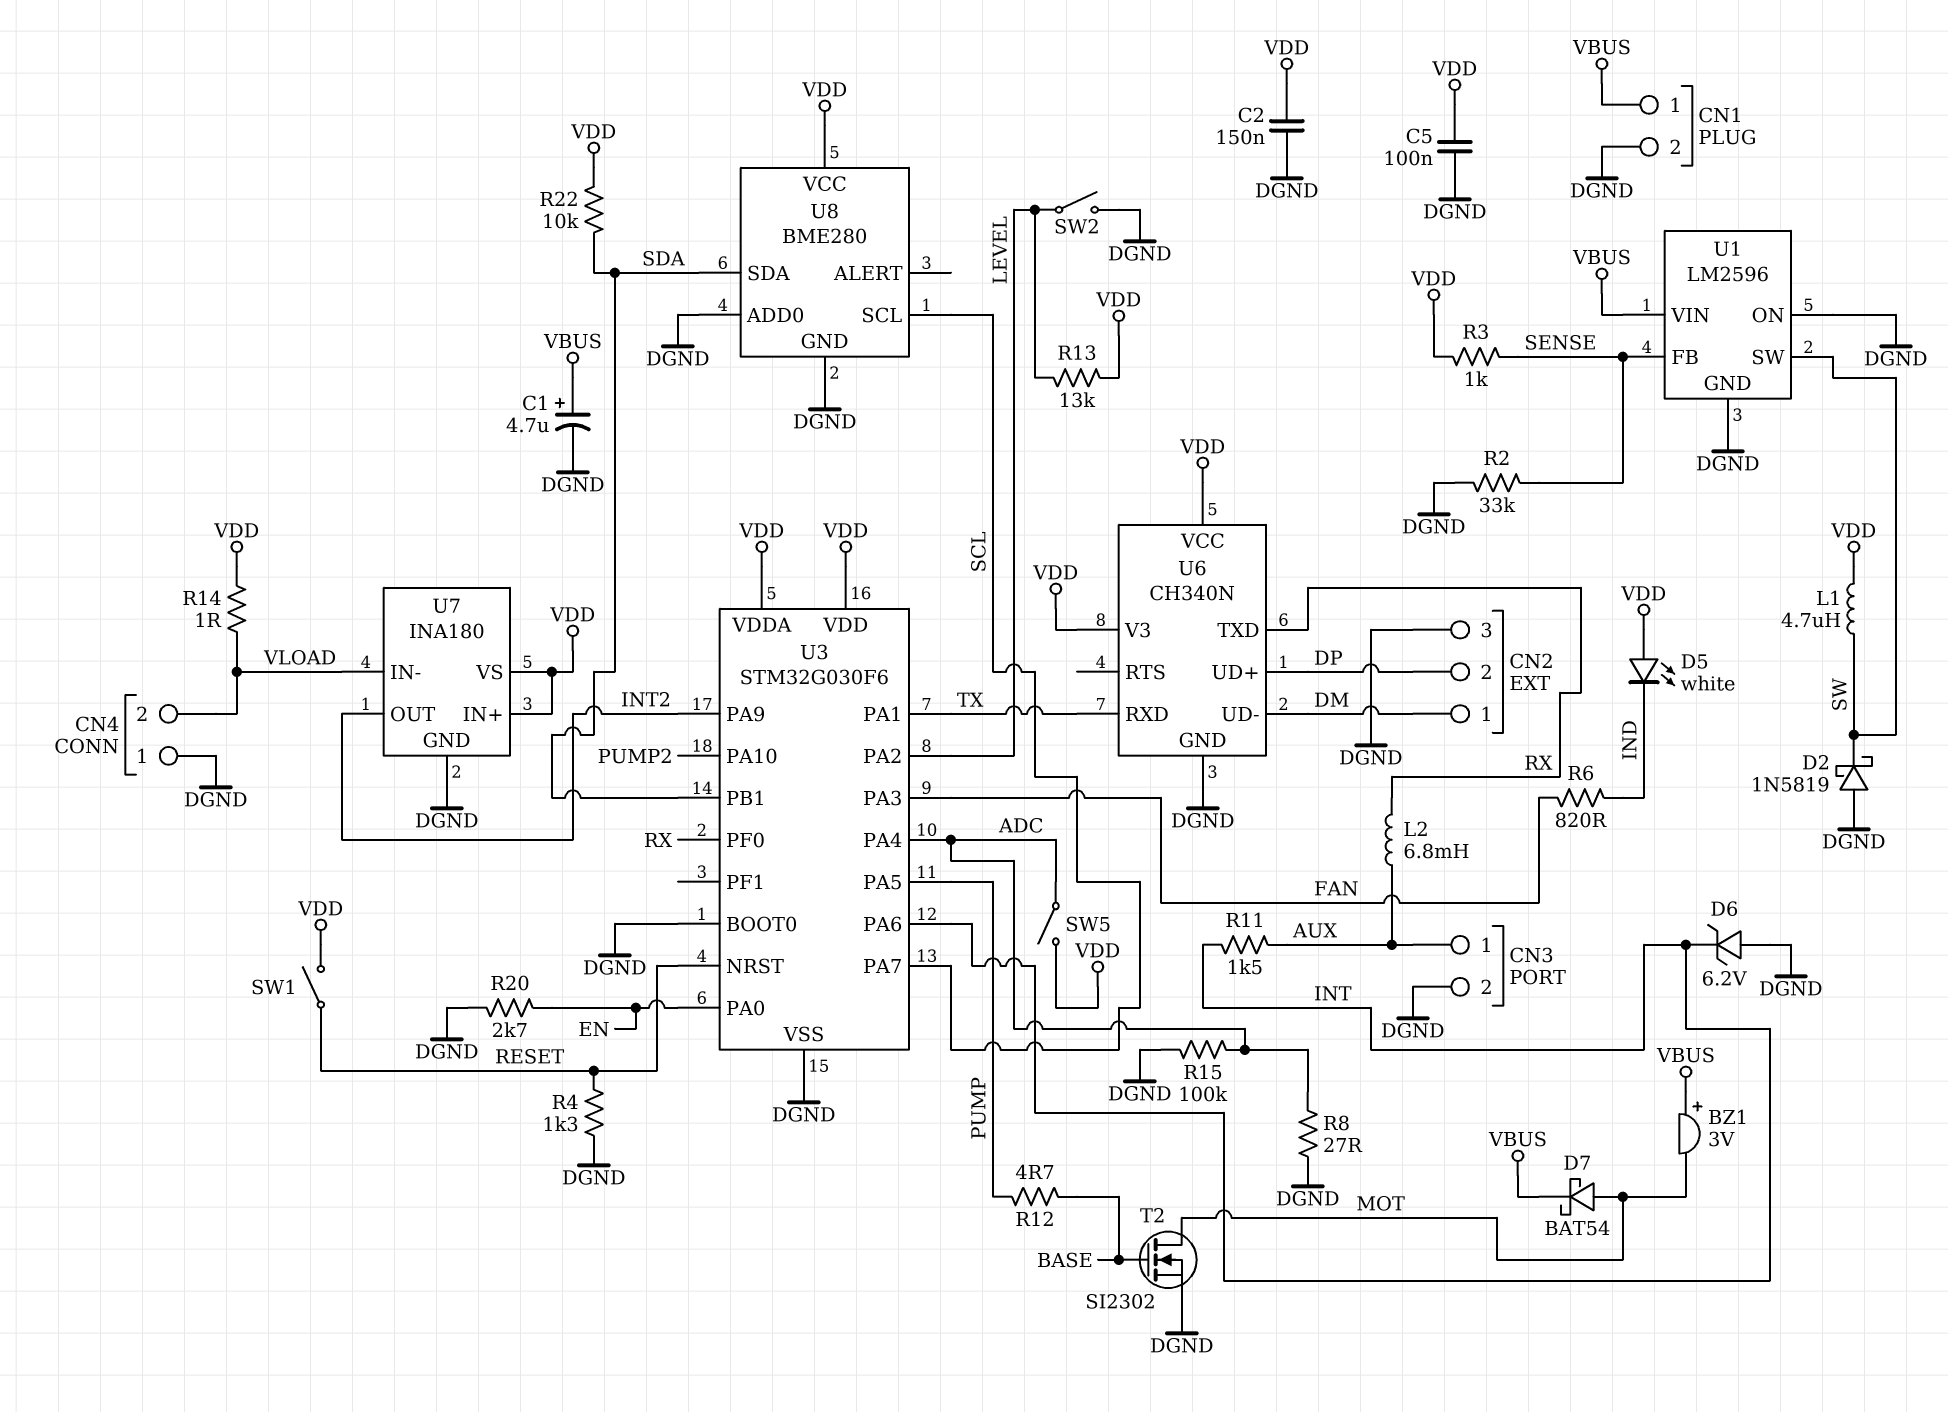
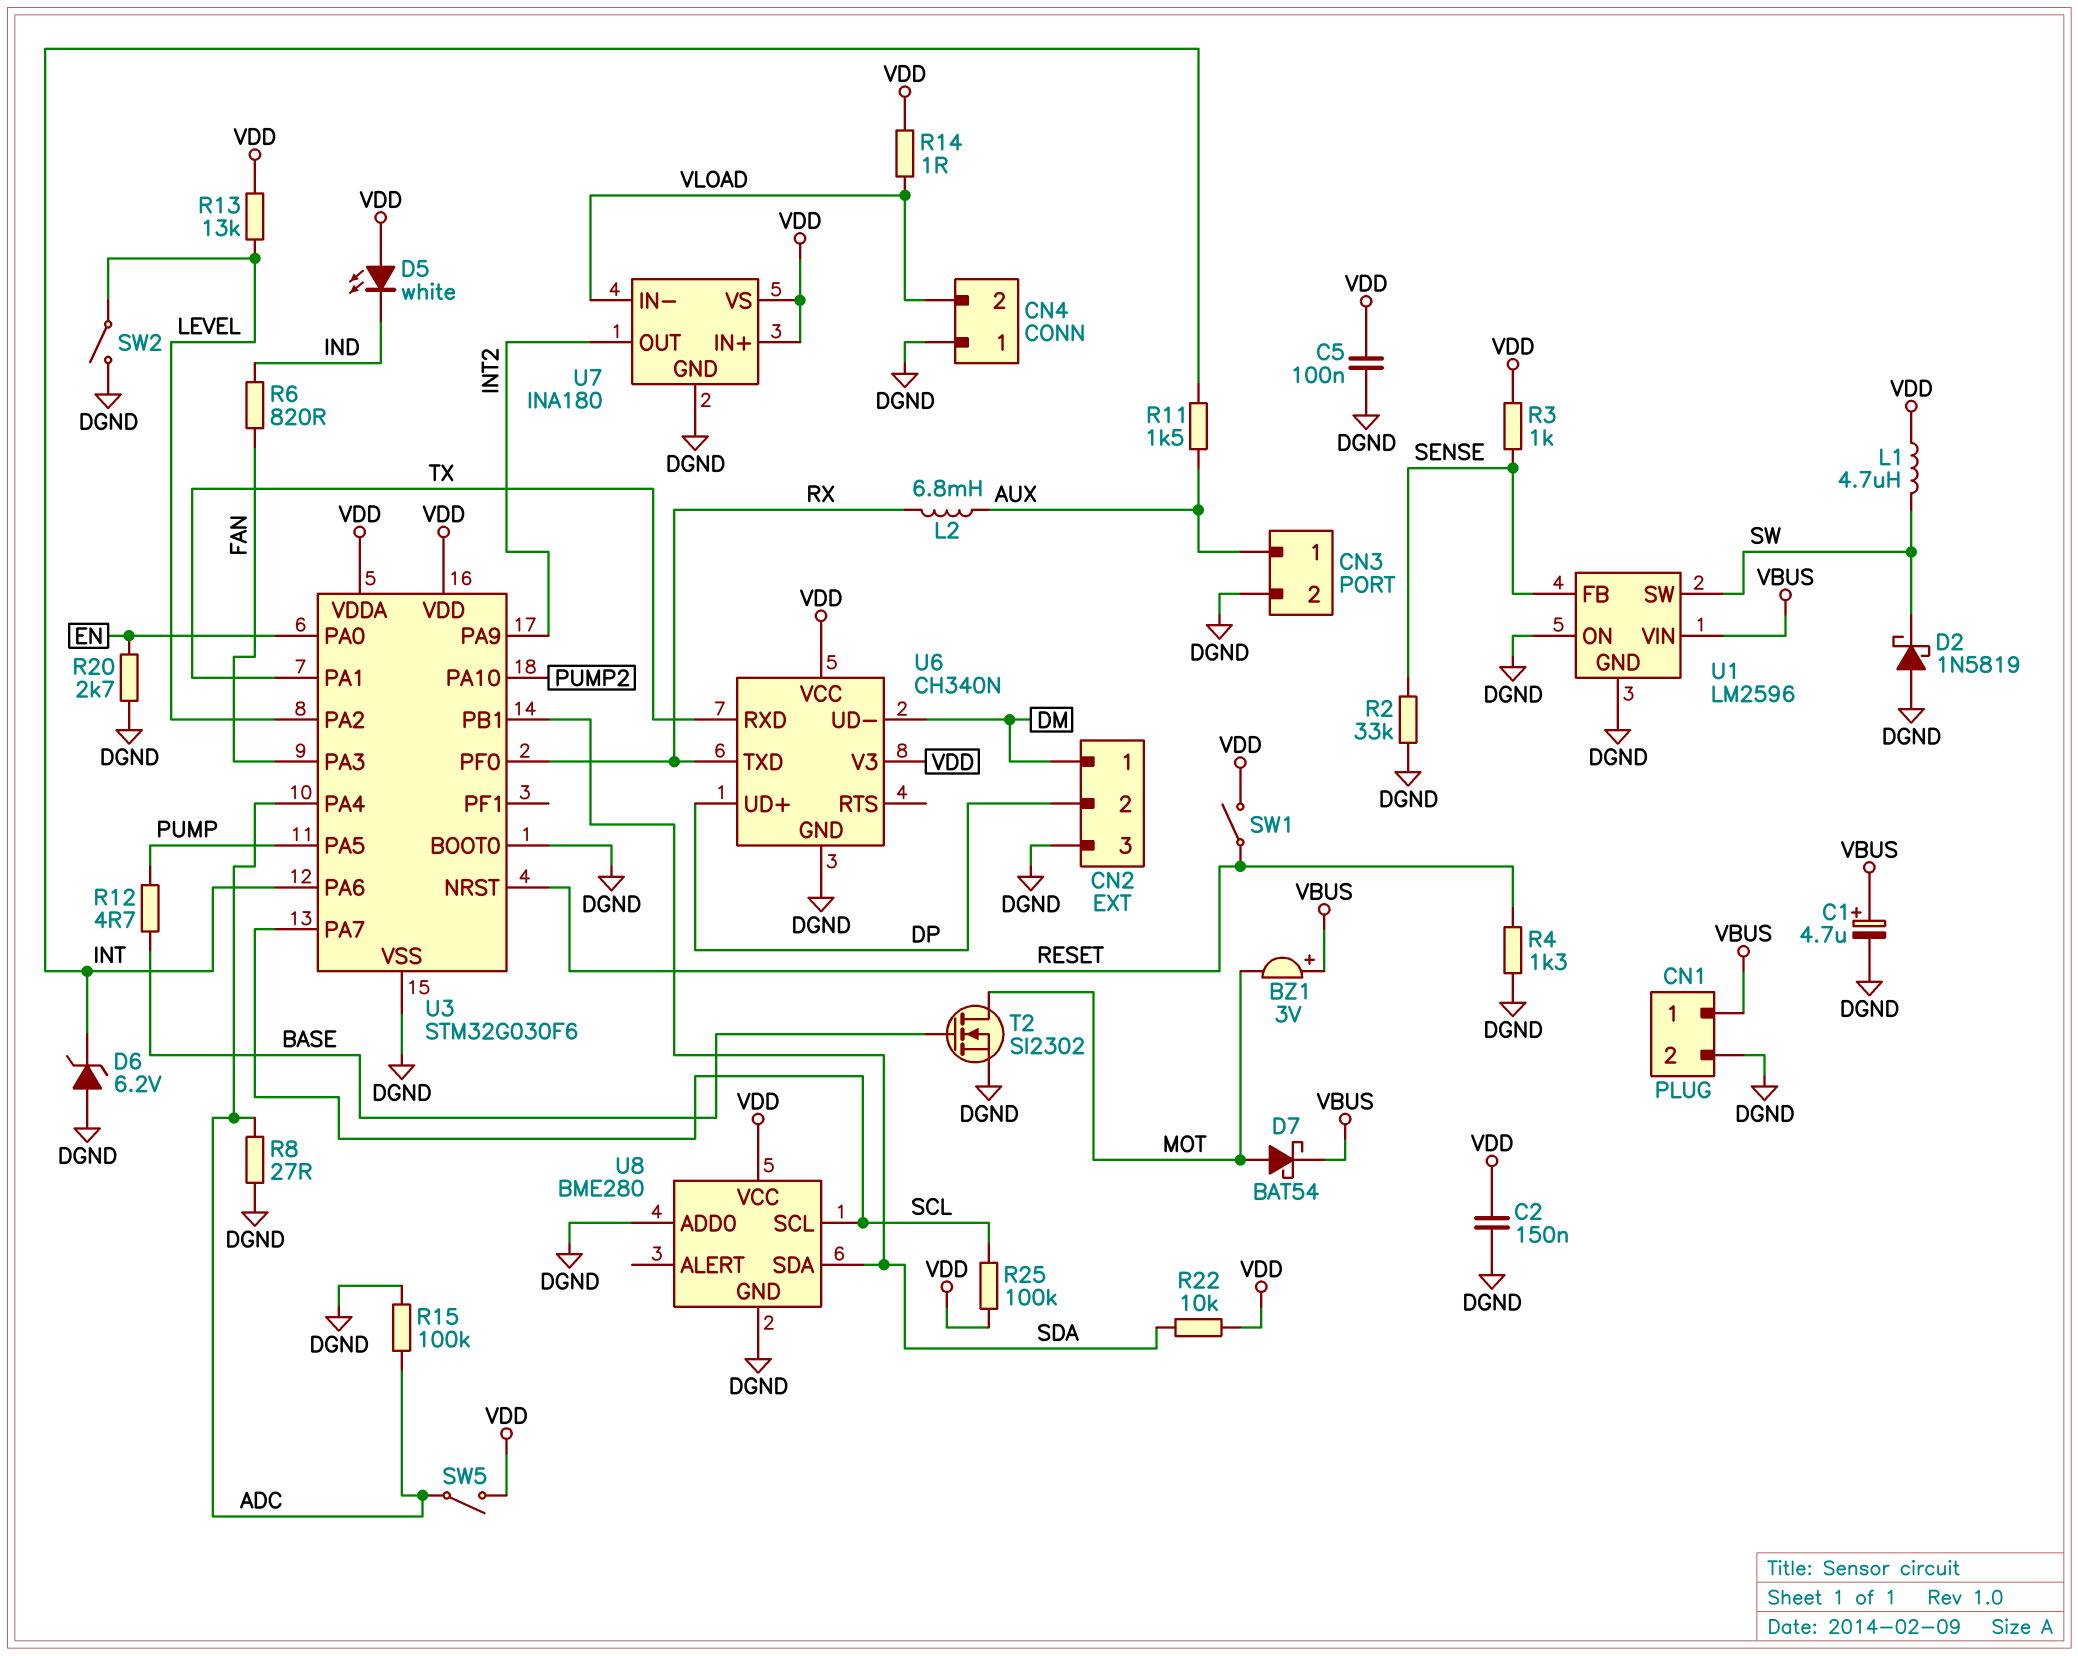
R25: none -> 100k (SCL, VDD)

